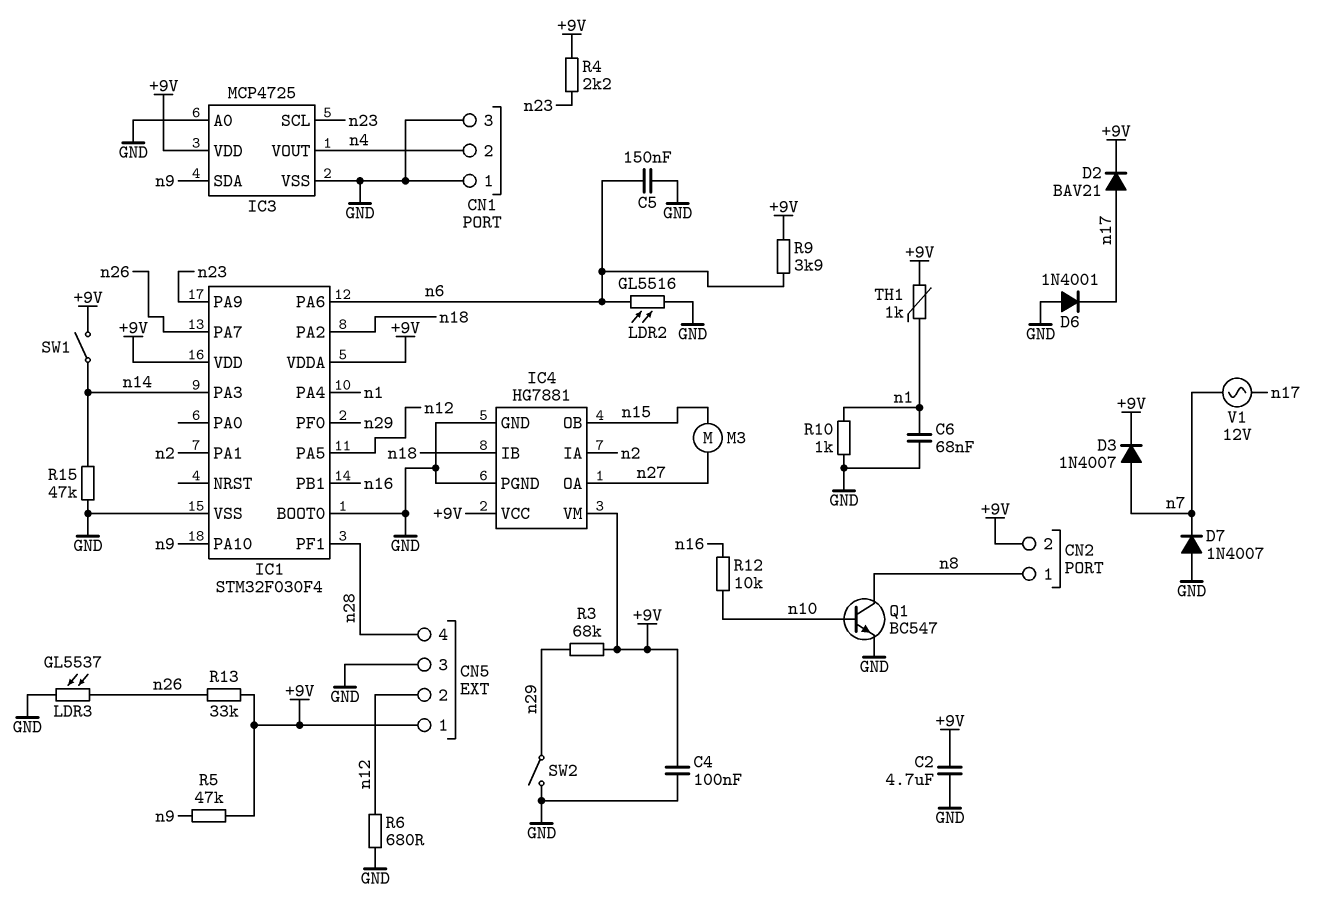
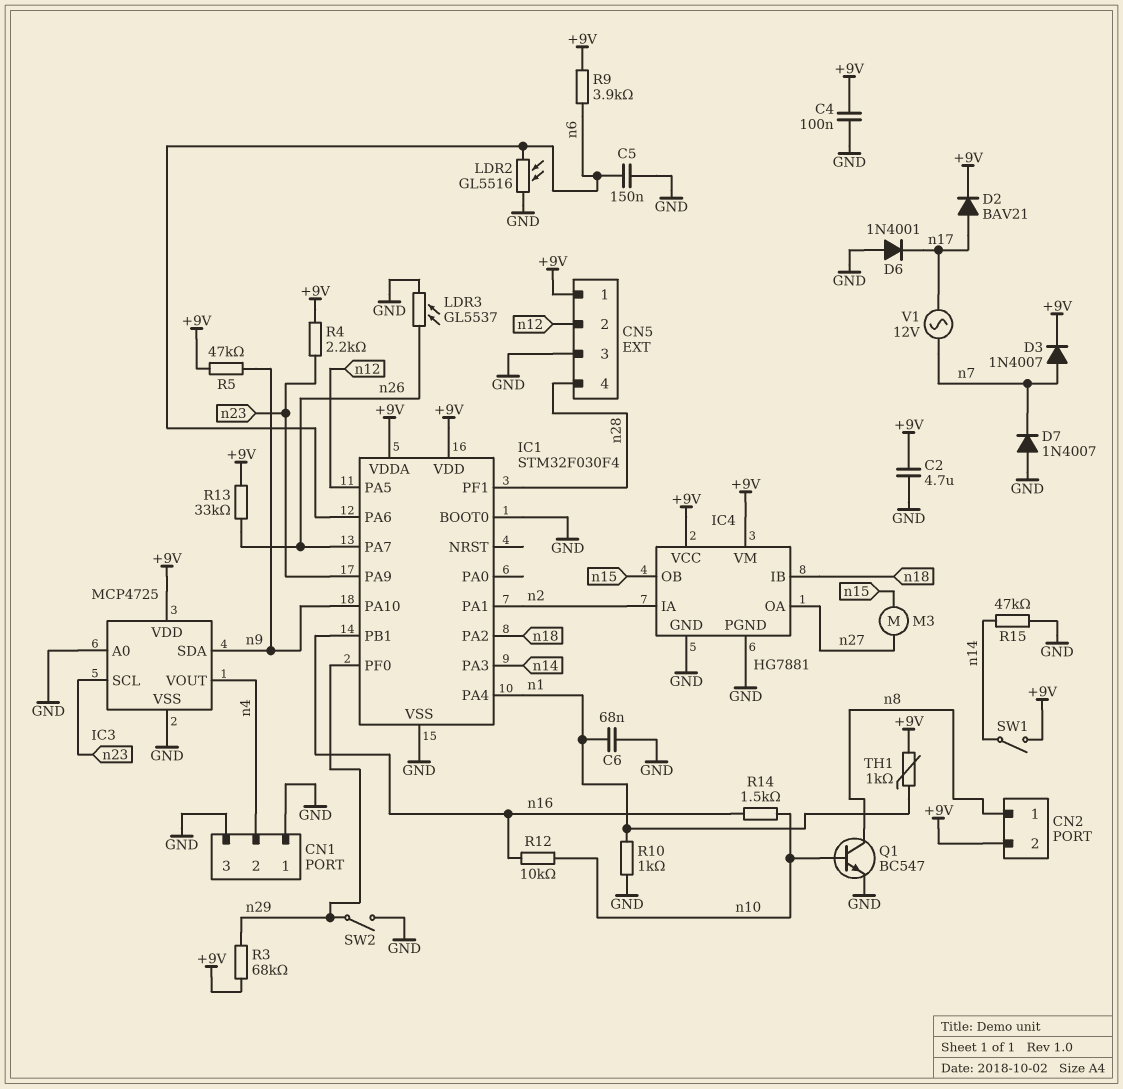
R6: 680 (GND, n12) -> none
R14: none -> 1.5k (n10, n16)

